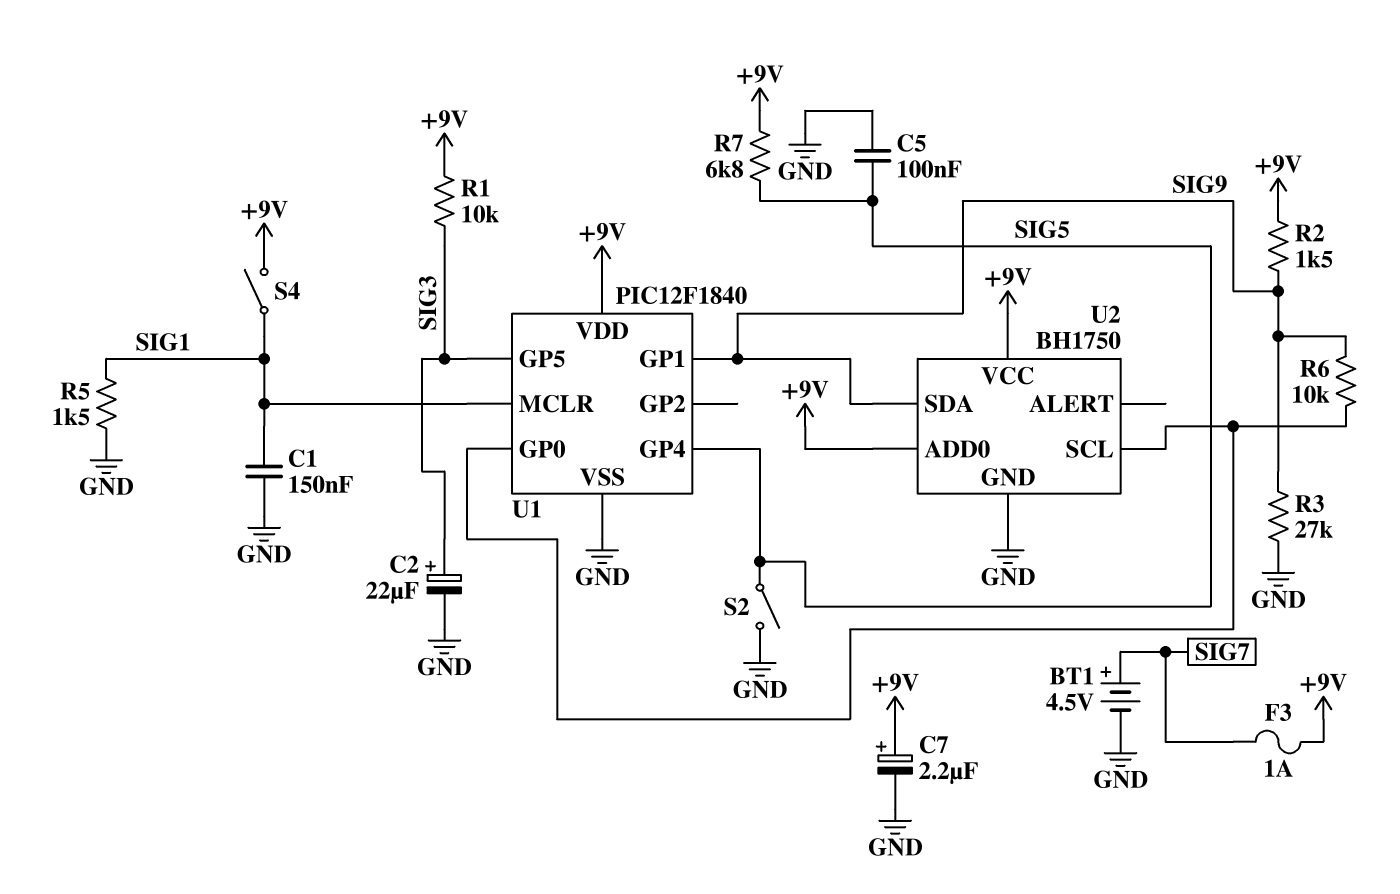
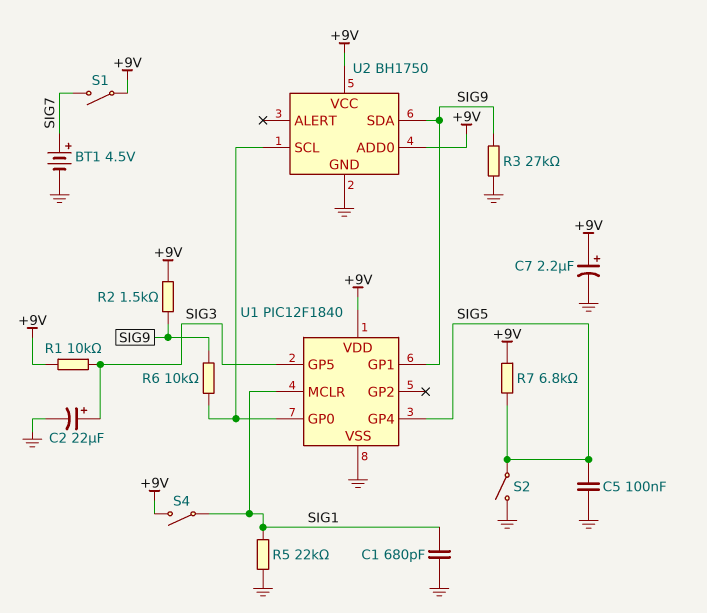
C1: 150nF (GND, SIG1) -> 680pF (GND, SIG1)
F3: 1A (+9V, SIG7) -> none
R5: 1.5k (GND, SIG1) -> 22k (GND, SIG1)
S1: none -> switch (+9V, SIG7)

